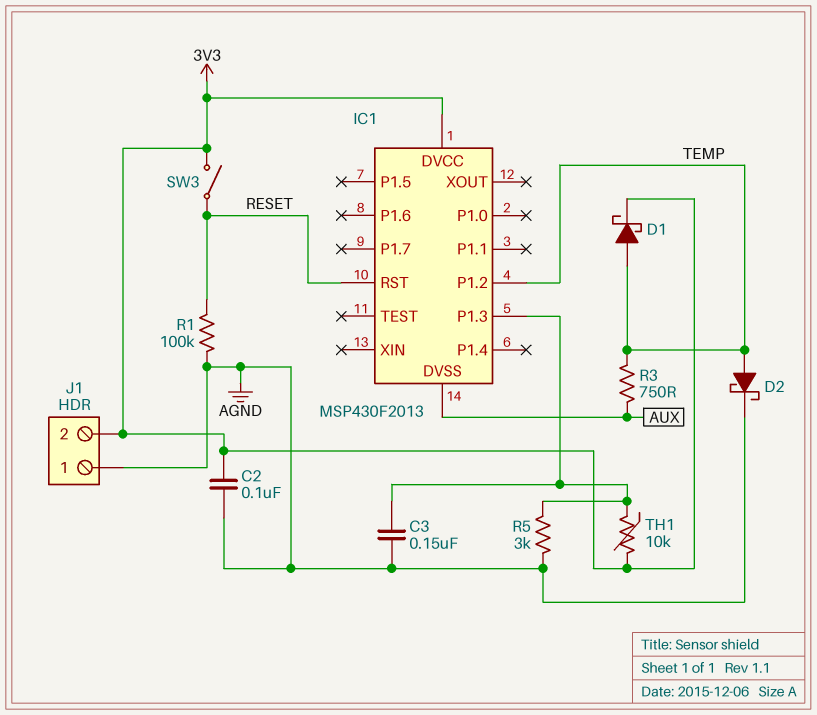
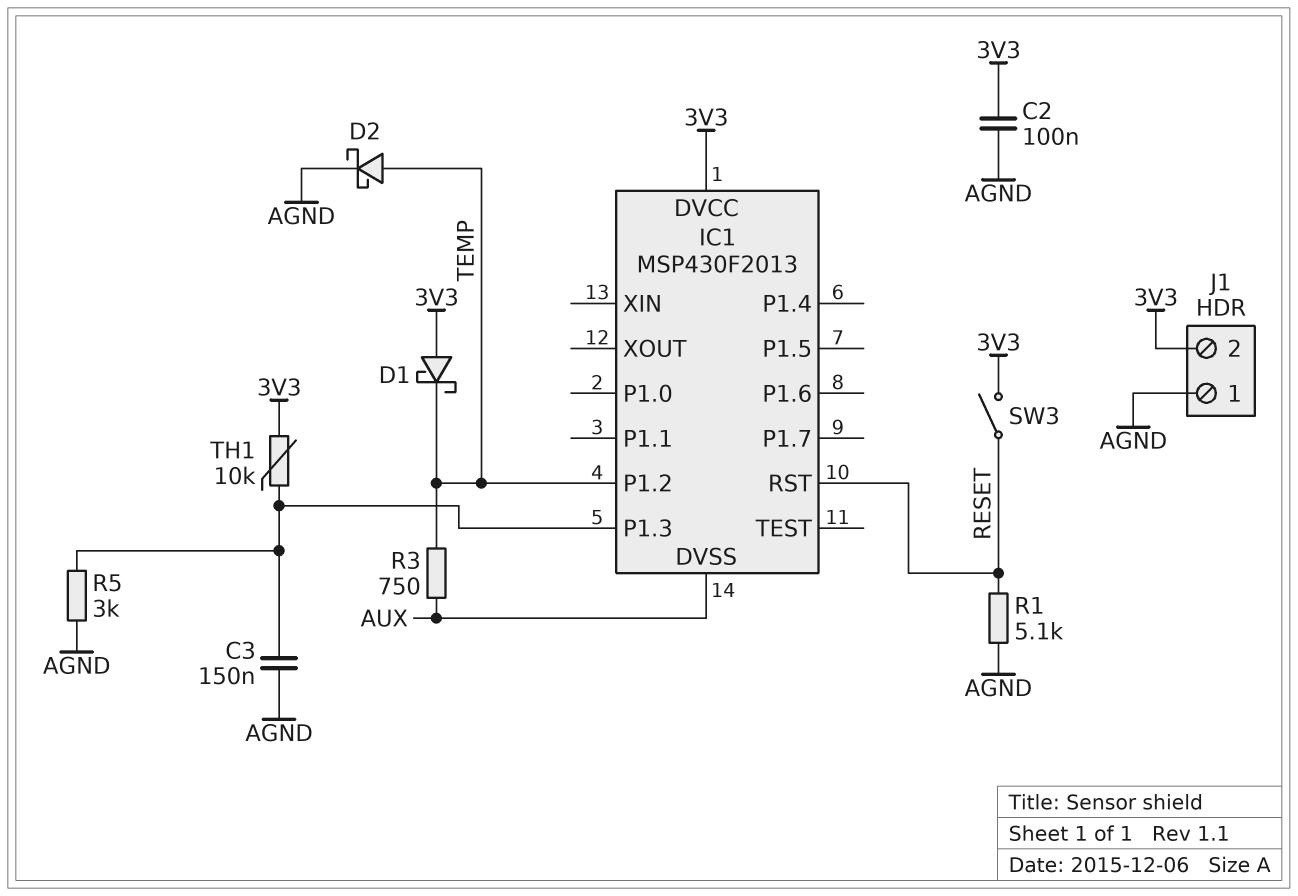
D1: schottky (A TEMP, K 3V3) -> schottky (A 3V3, K TEMP)
R1: 100k (AGND, RESET) -> 5.1k (AGND, RESET)

